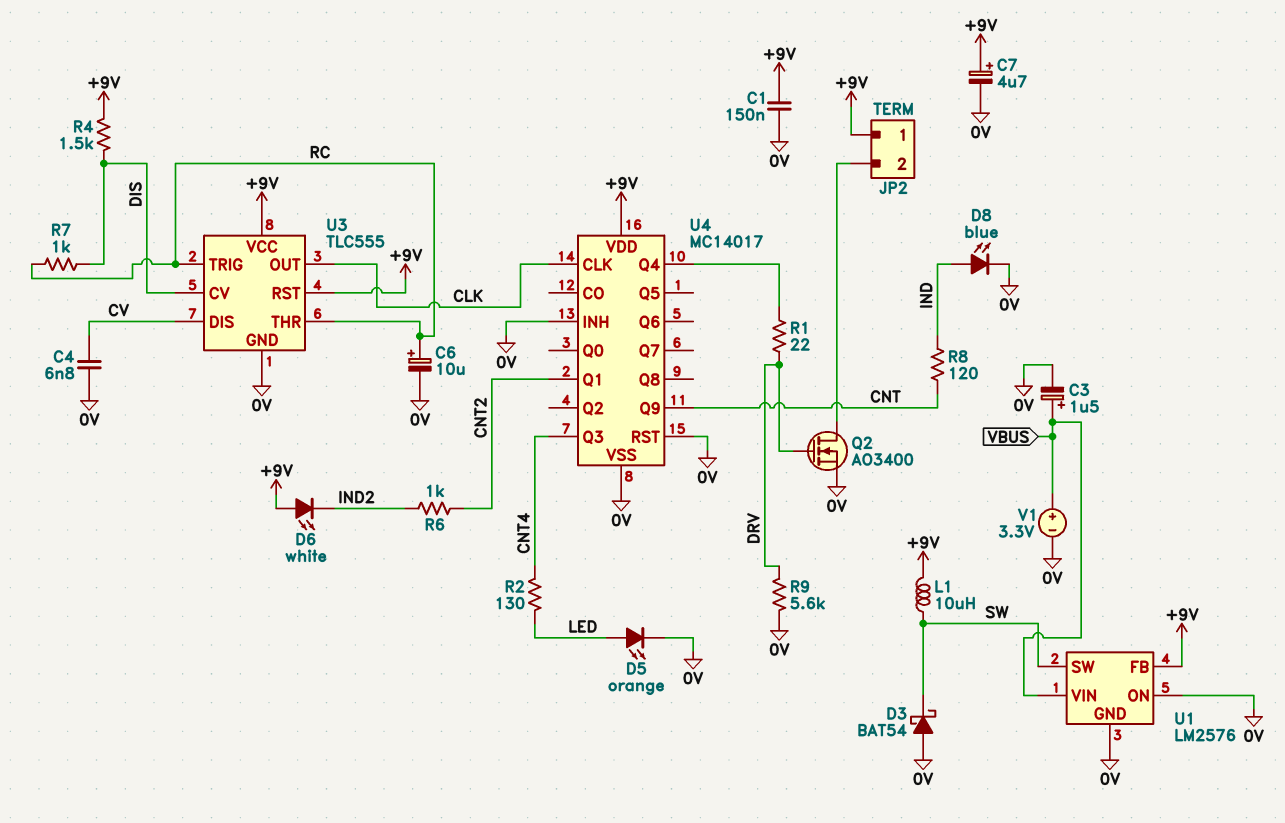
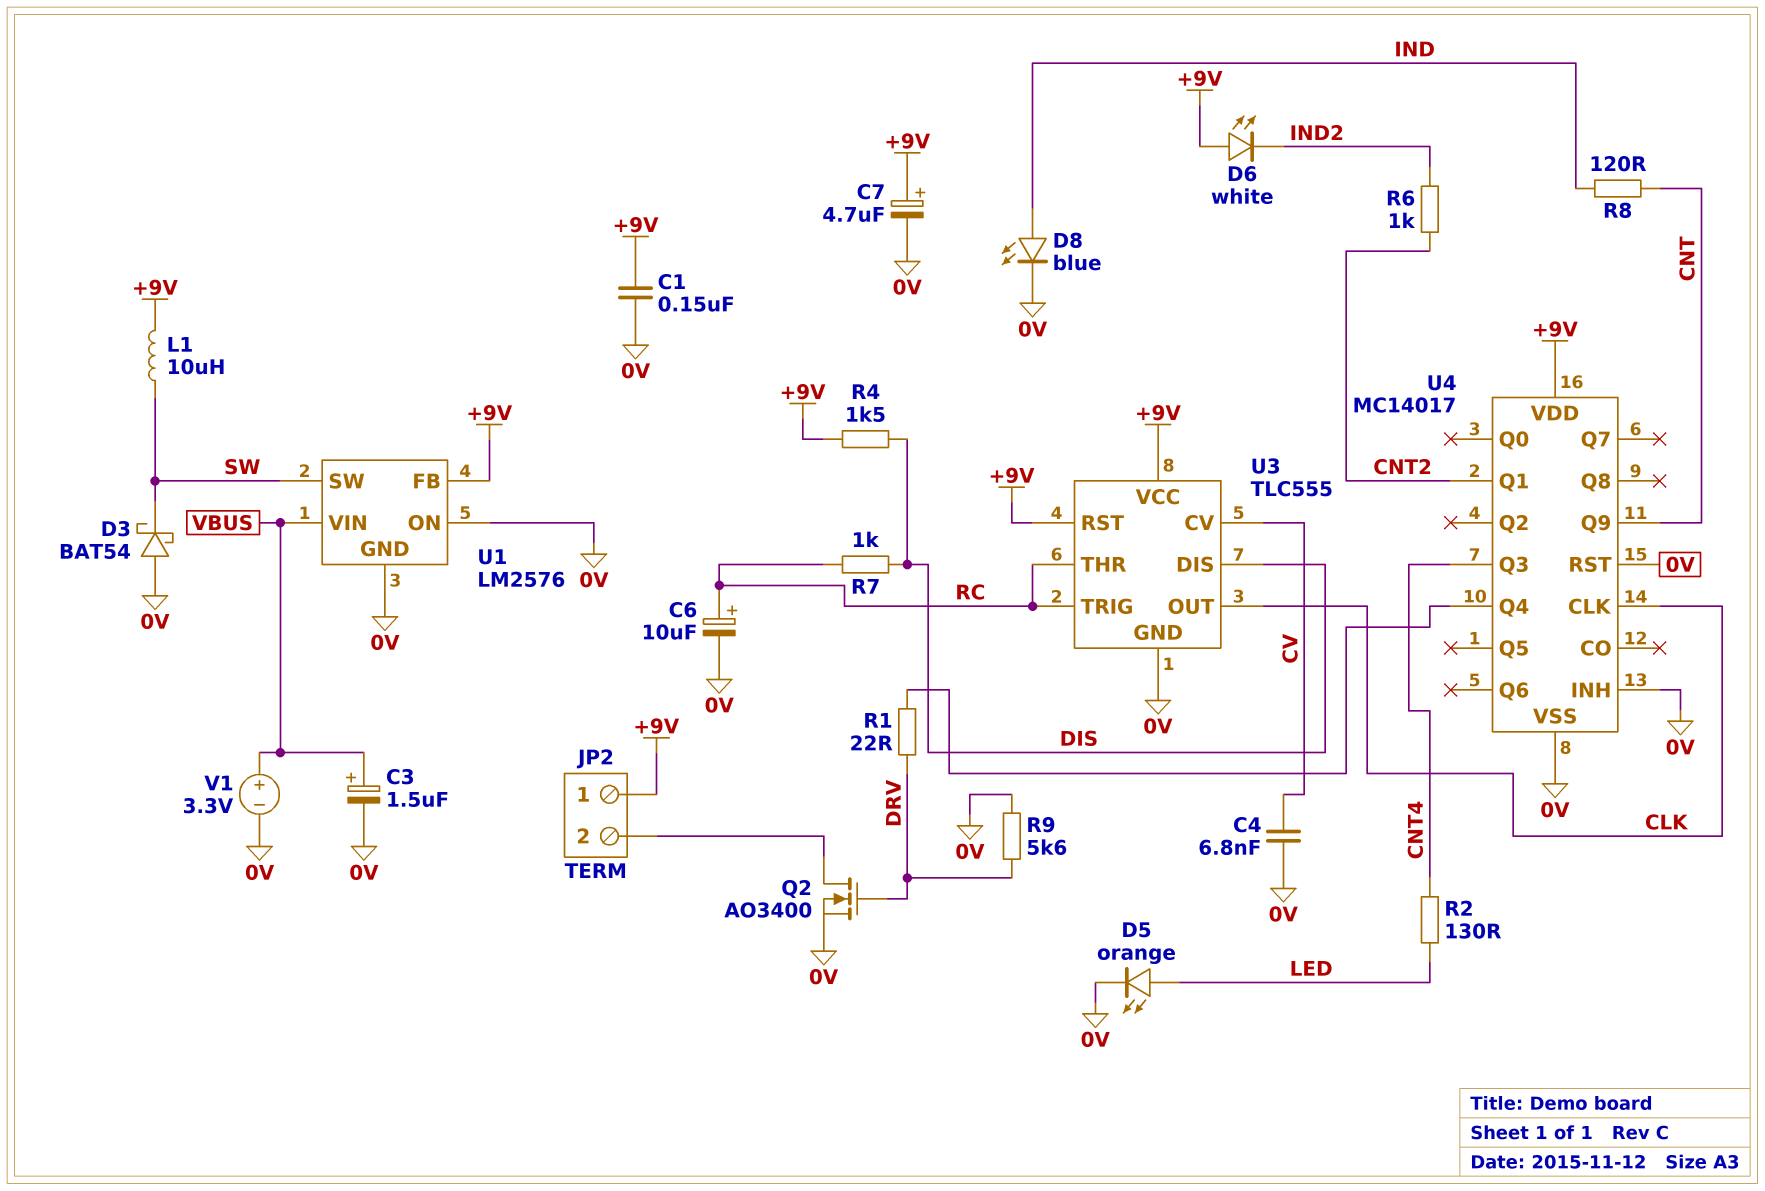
U3 pin CV: DIS -> CV
U3 pin DIS: CV -> DIS

